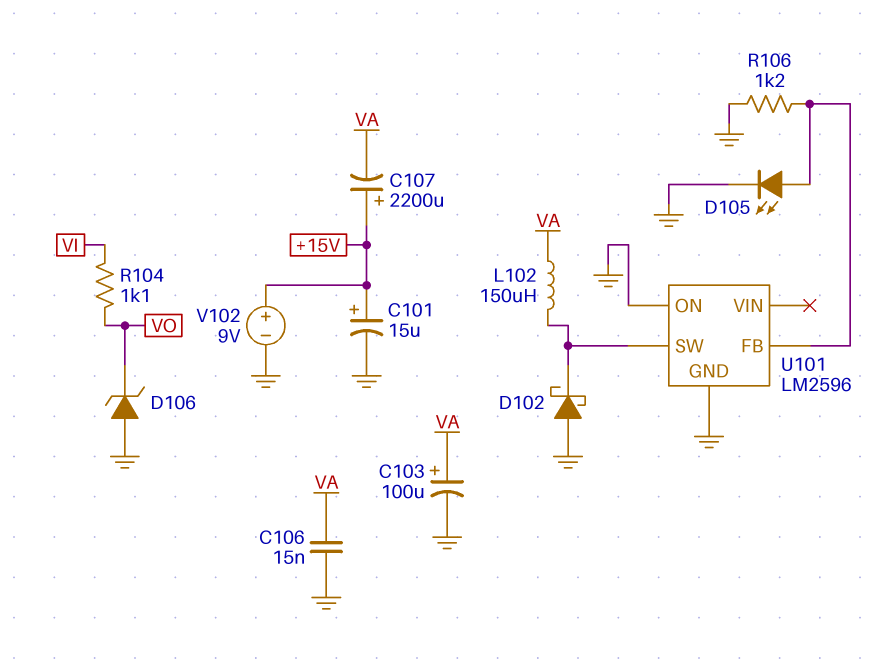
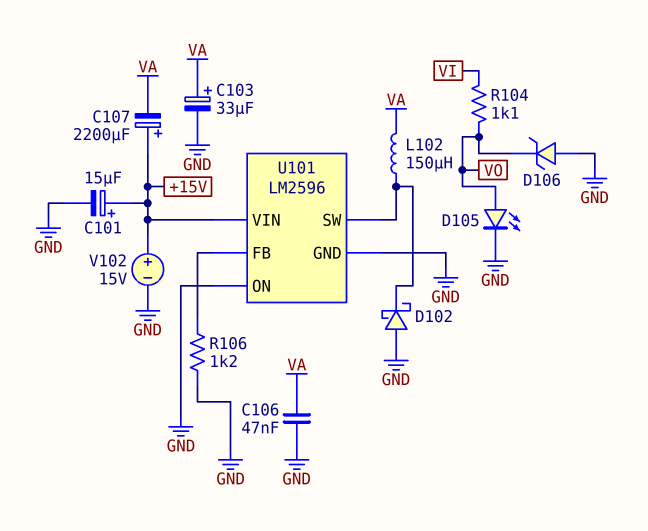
C103: 100uF (plus VA, minus GND) -> 33uF (plus VA, minus GND)
C106: 15nF (GND, VA) -> 47nF (GND, VA)
D105: LED (A U101/FB, K GND) -> LED (A VO, K GND)
U101 pin VIN: none -> +15V
V102: 9V (plus +15V, minus GND) -> 15V (plus +15V, minus GND)

